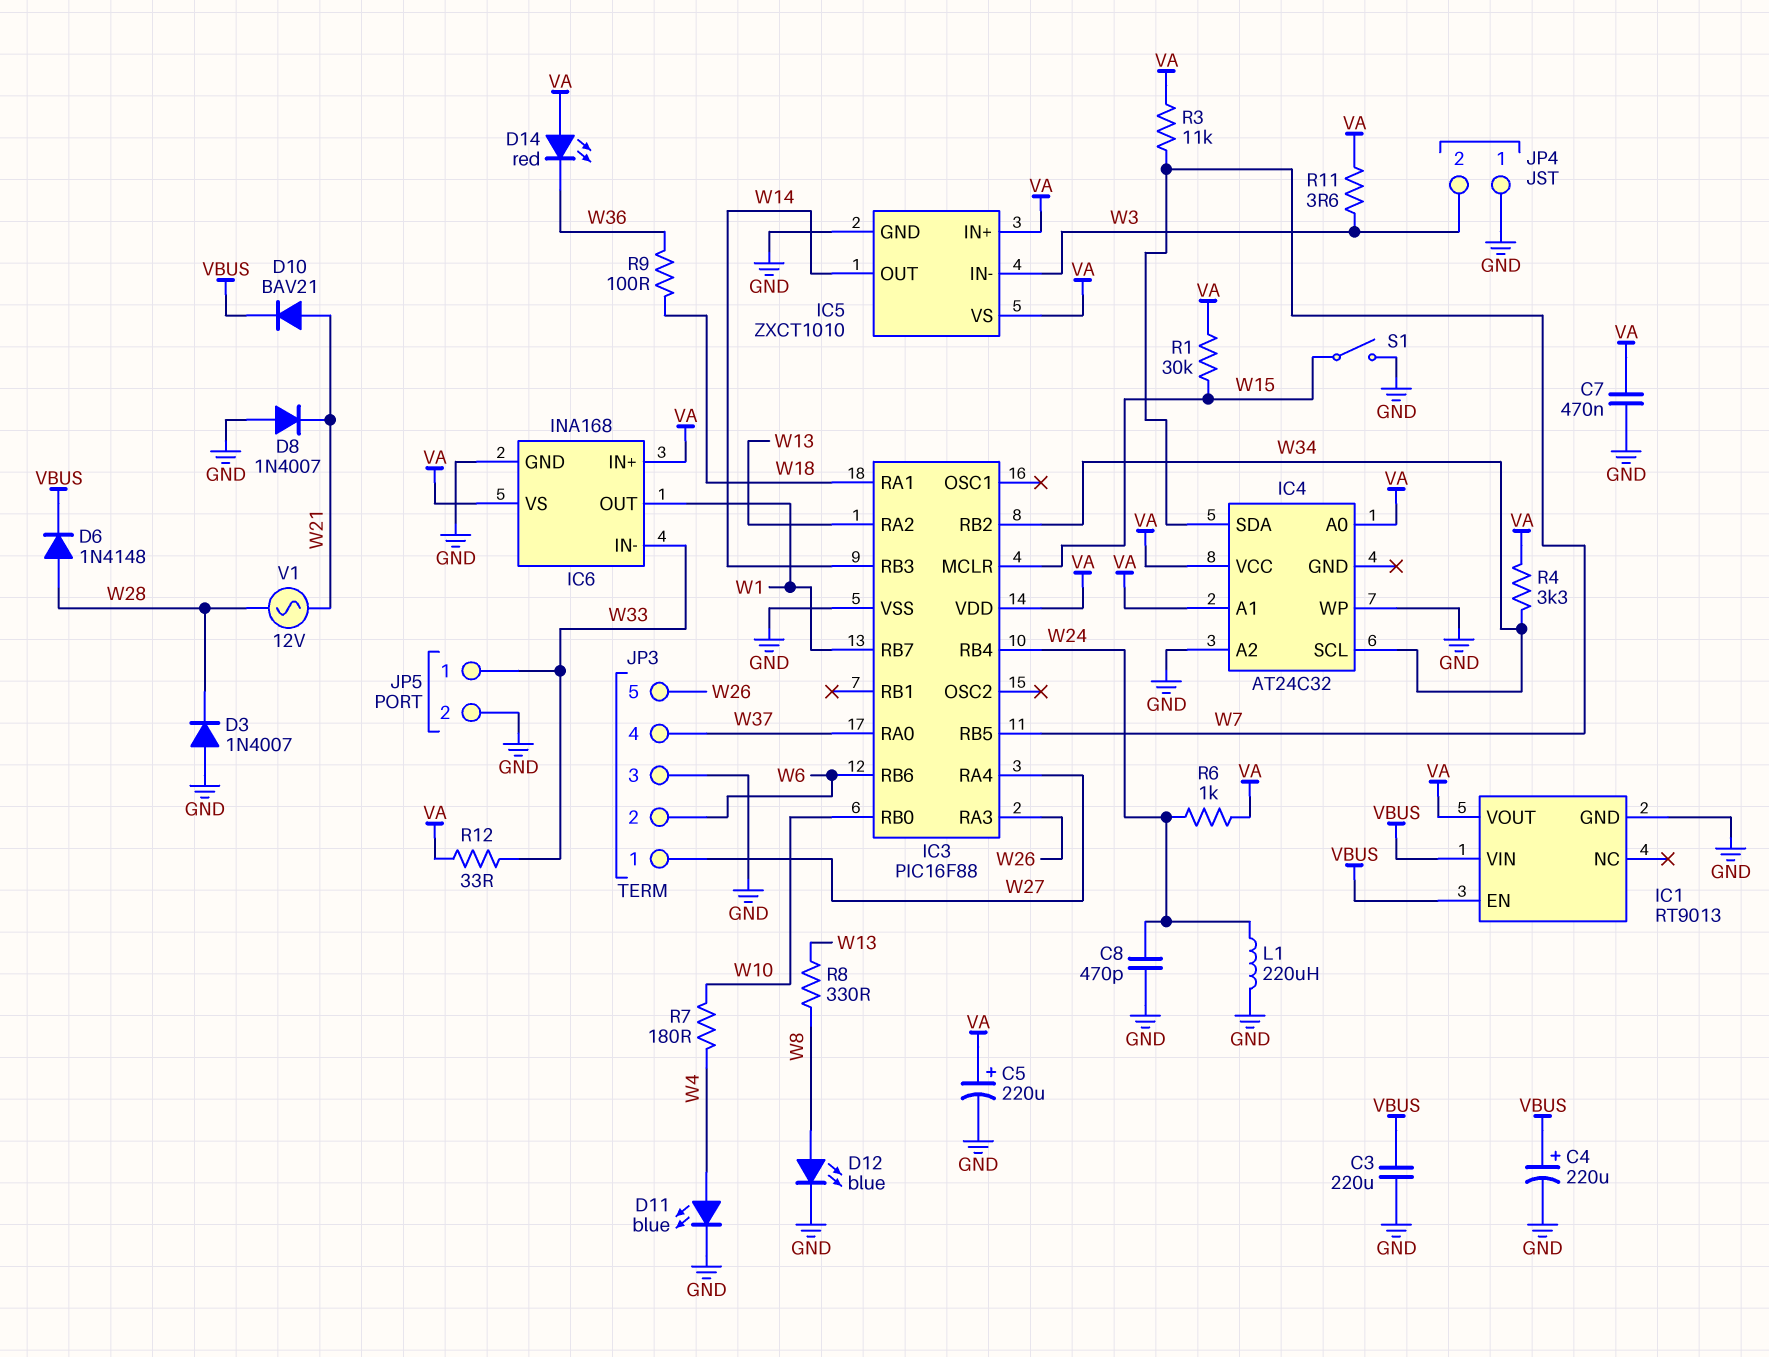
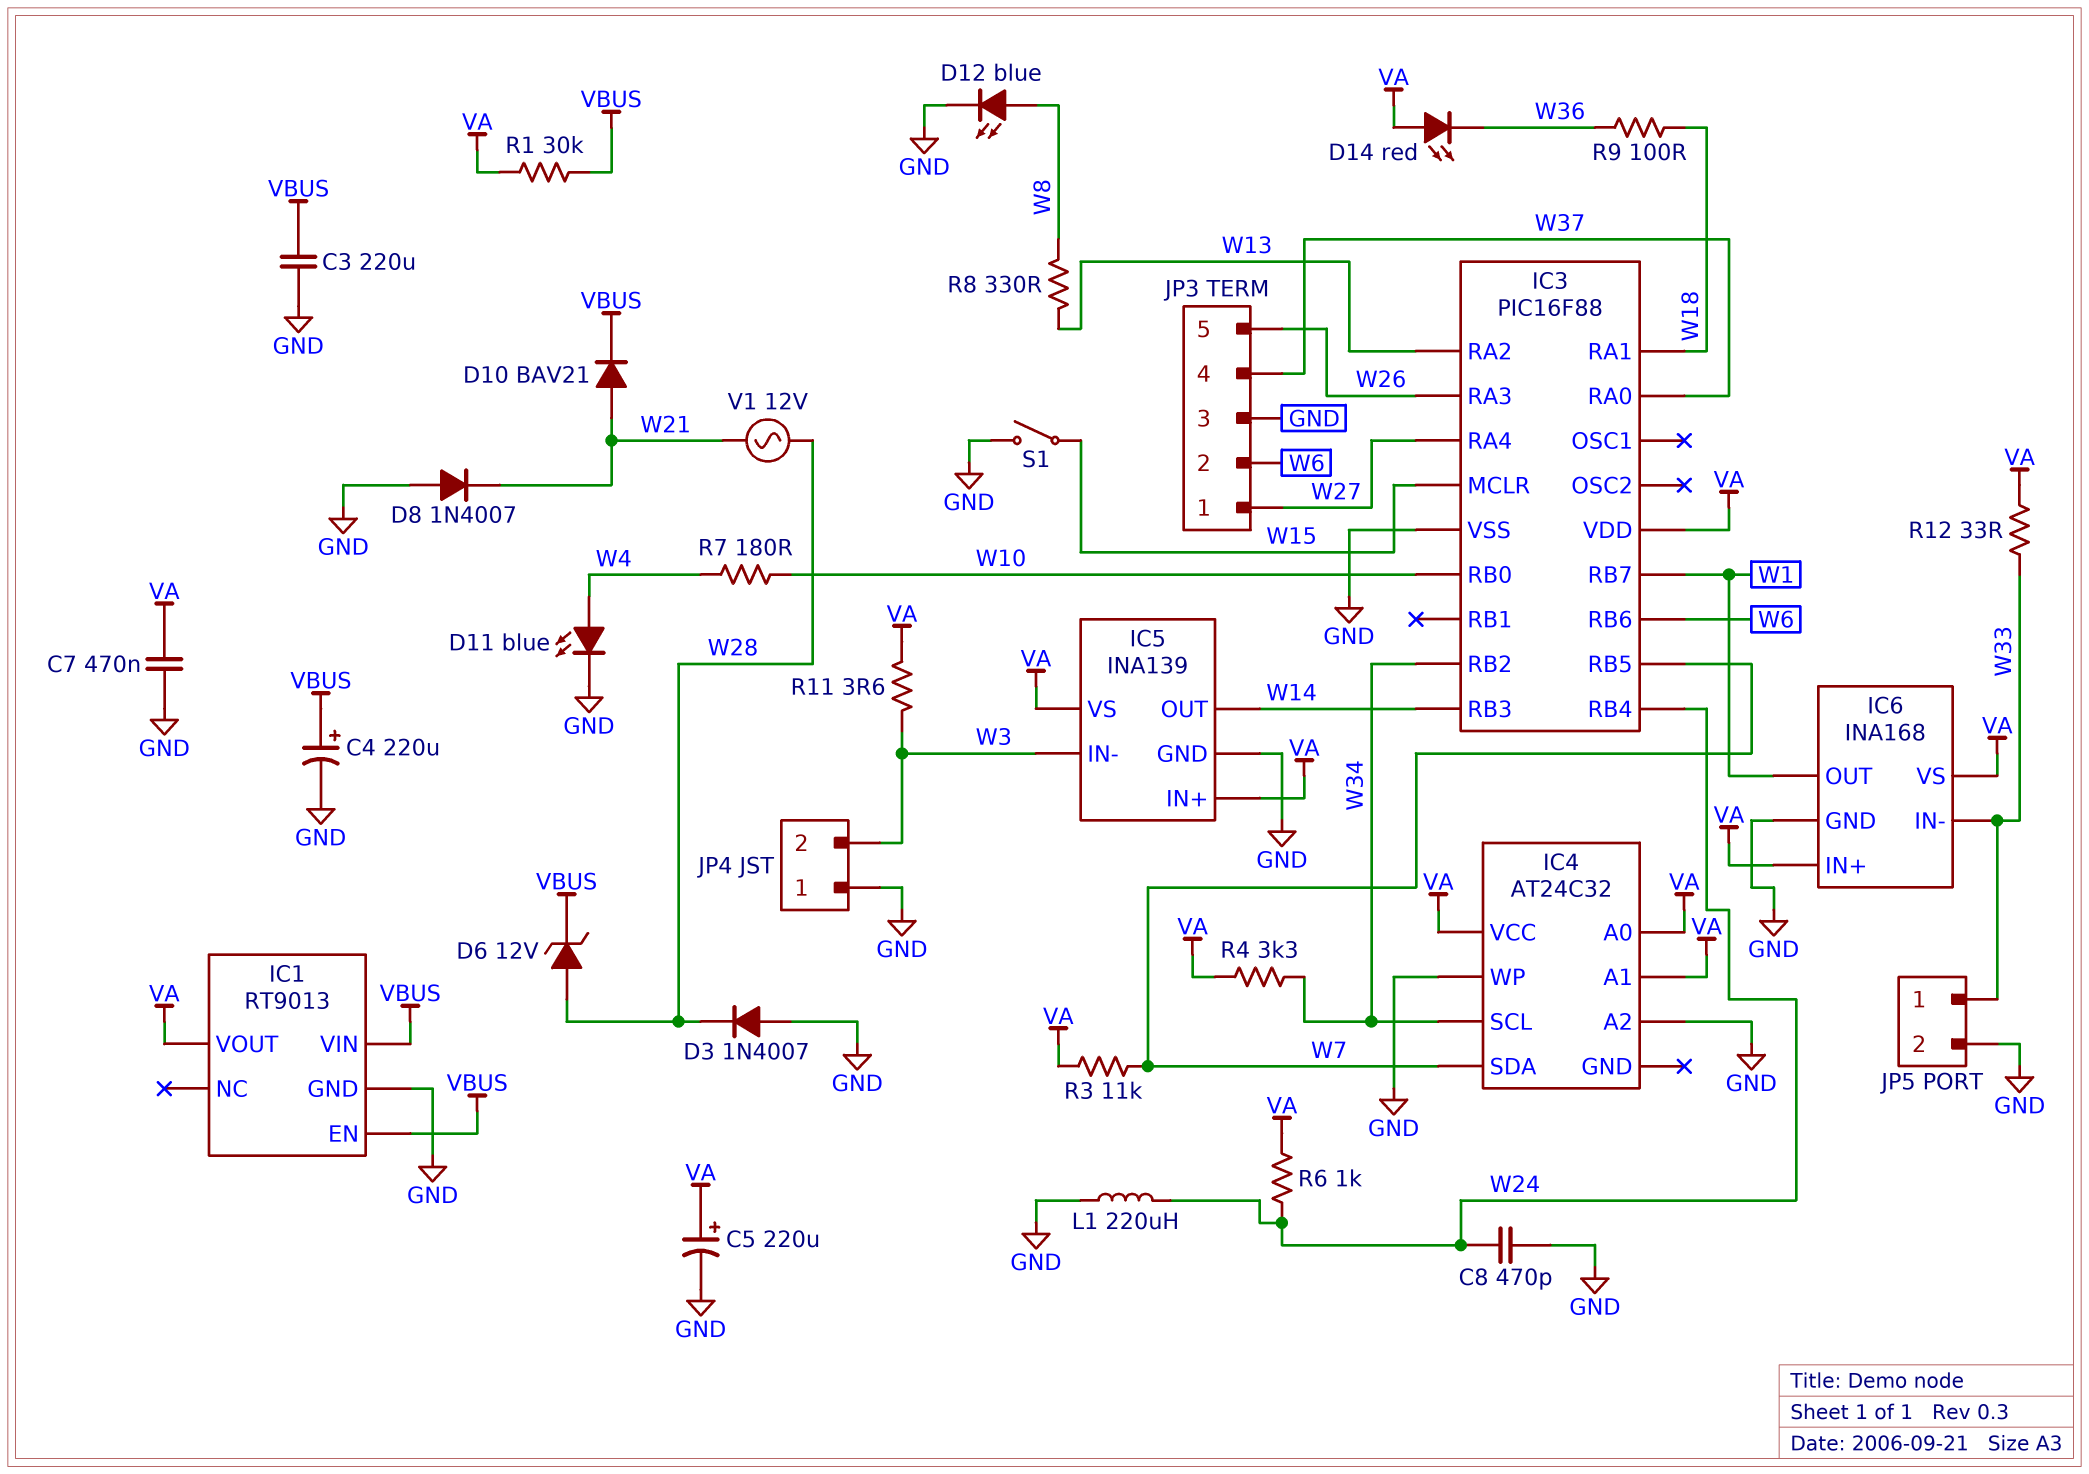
D6: diode 1N4148 (A W28, K VBUS) -> zener 12V (A W28, K VBUS)
IC5: ZXCT1010 -> INA139
R1: 30k (VA, W15) -> 30k (VA, VBUS)

